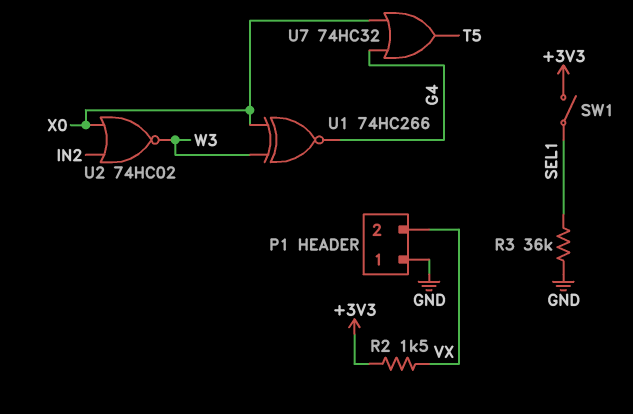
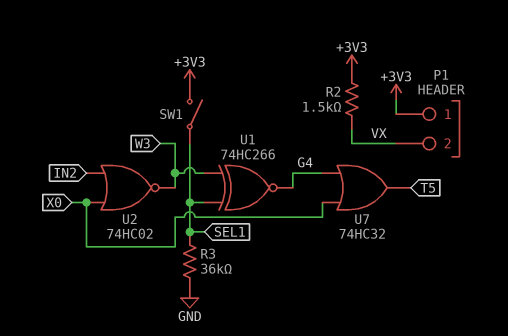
P1 pin 1: GND -> +3V3
U1: XNOR 74HC266 (in W3, in X0, out G4) -> XNOR 74HC266 (in SEL1, in W3, out G4)

